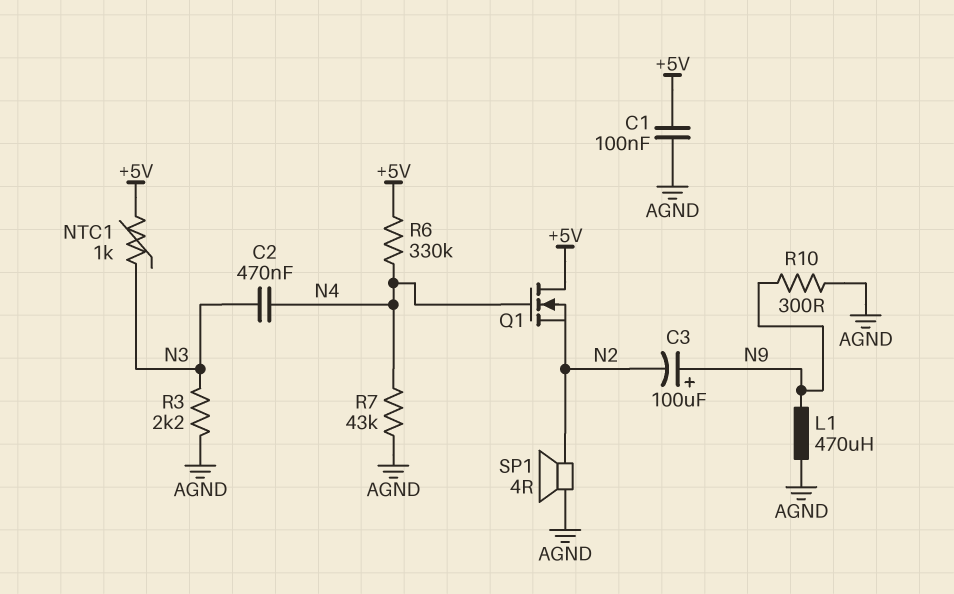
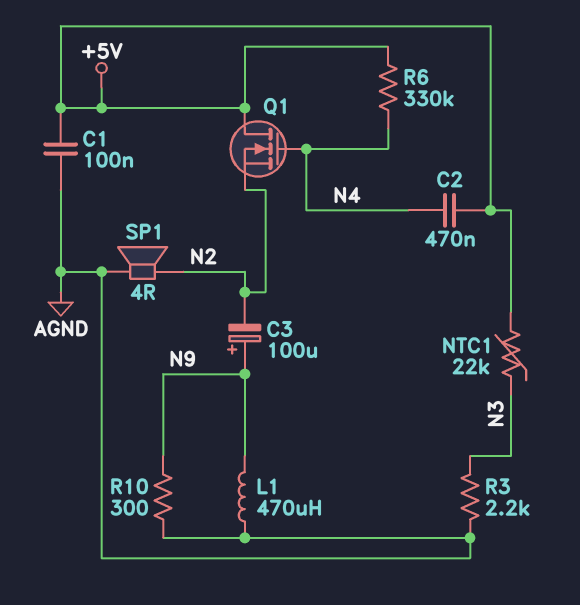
C2: 470nF (N3, N4) -> 470nF (+5V, N4)
NTC1: 1k (+5V, N3) -> 22k (+5V, N3)
R7: 43k (AGND, N4) -> none

